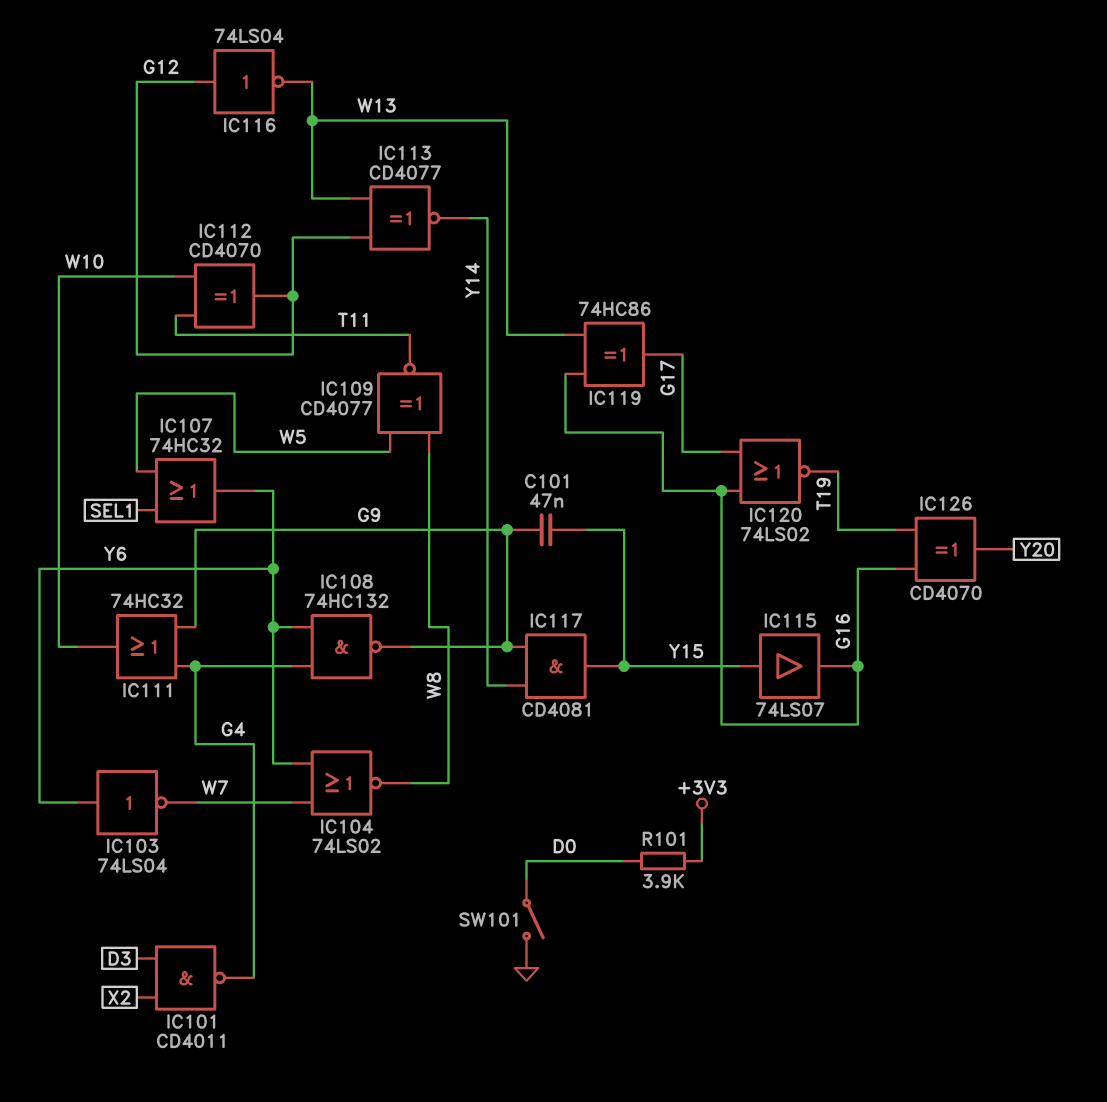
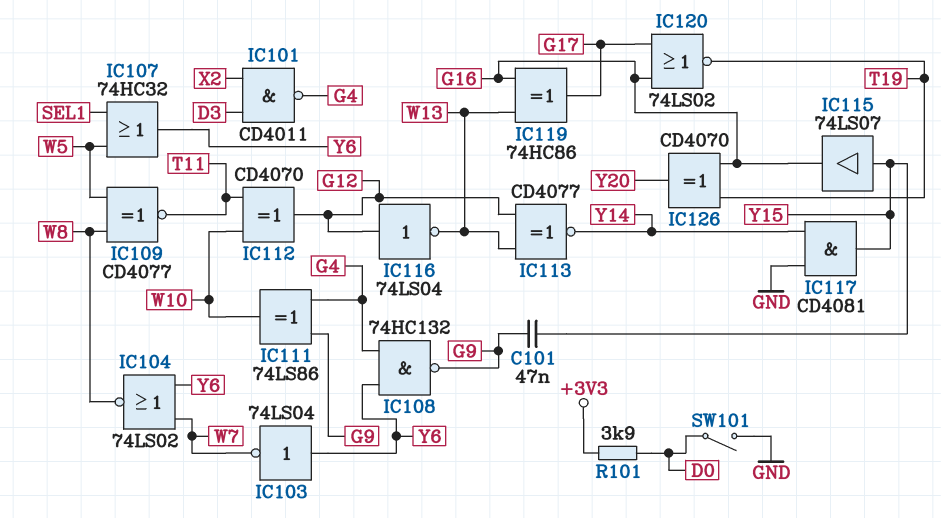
IC111: OR 74HC32 (in G4, in G9, out W10) -> XOR 74LS86 (in G4, in G9, out W10)
IC117: AND CD4081 (in G9, in Y14, out Y15) -> AND CD4081 (in GND, in Y14, out Y15)

